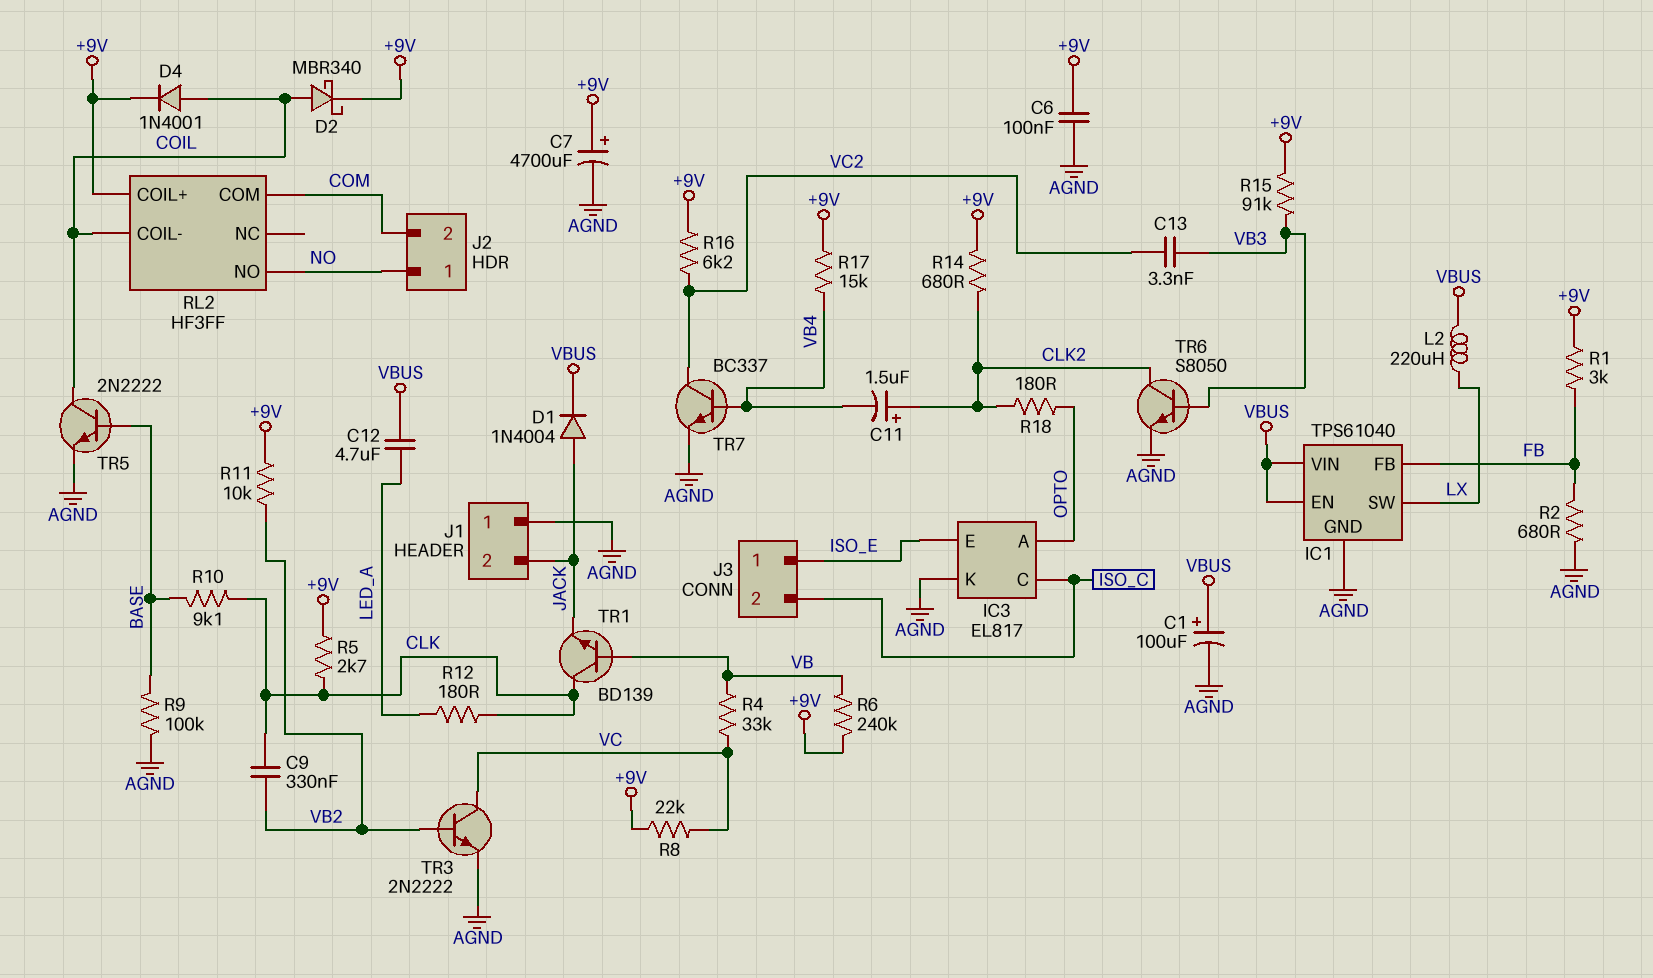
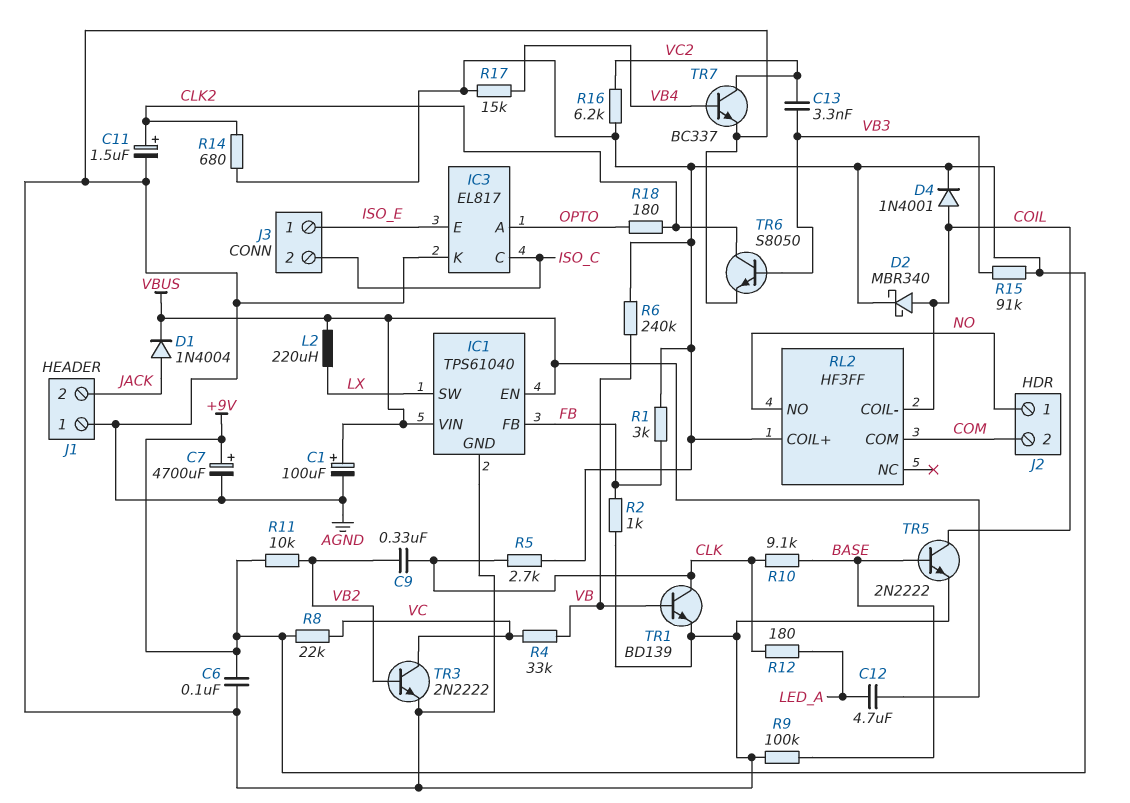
C11: 1.5uF (plus CLK2, minus VB4) -> 1.5uF (plus CLK2, minus AGND)
R2: 680 (AGND, FB) -> 1k (AGND, FB)
TR1: NPN BD139 (B VB, C CLK, E JACK) -> NPN BD139 (B VB, C CLK, E AGND)

